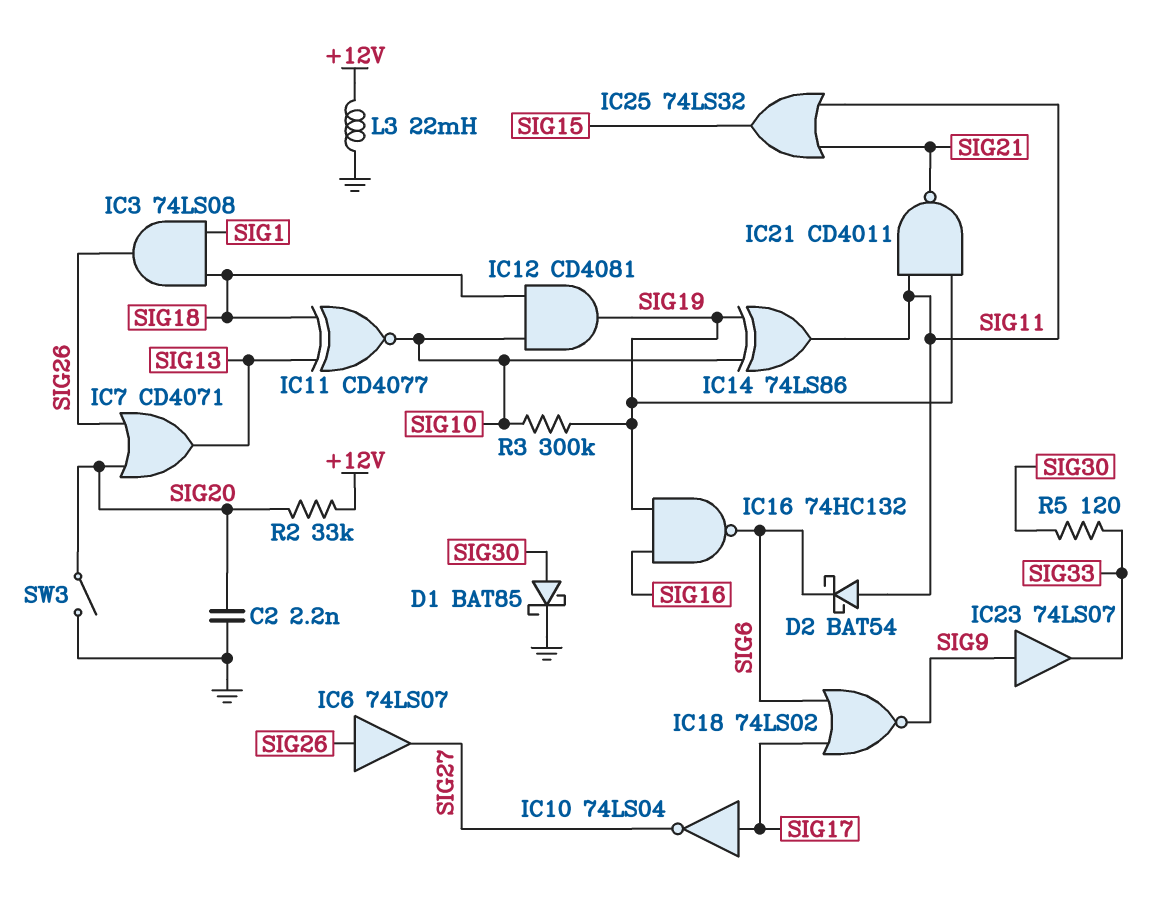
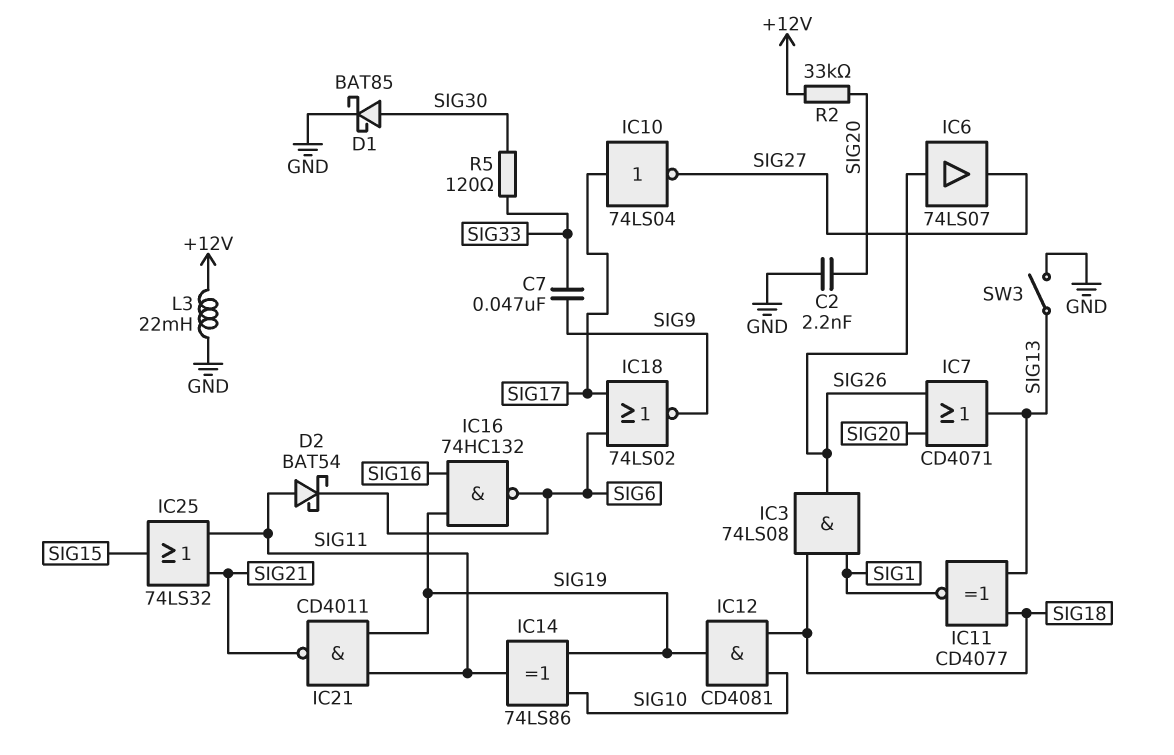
C7: none -> 47nF (SIG9, SIG33)
IC11: XNOR CD4077 (in SIG13, in SIG18, out SIG10) -> XNOR CD4077 (in SIG13, in SIG18, out SIG1)
IC23: buffer 74LS07 (in SIG9, out SIG33) -> none
R3: 300k (SIG10, SIG19) -> none
SW3: switch (GND, SIG20) -> switch (GND, SIG13)

